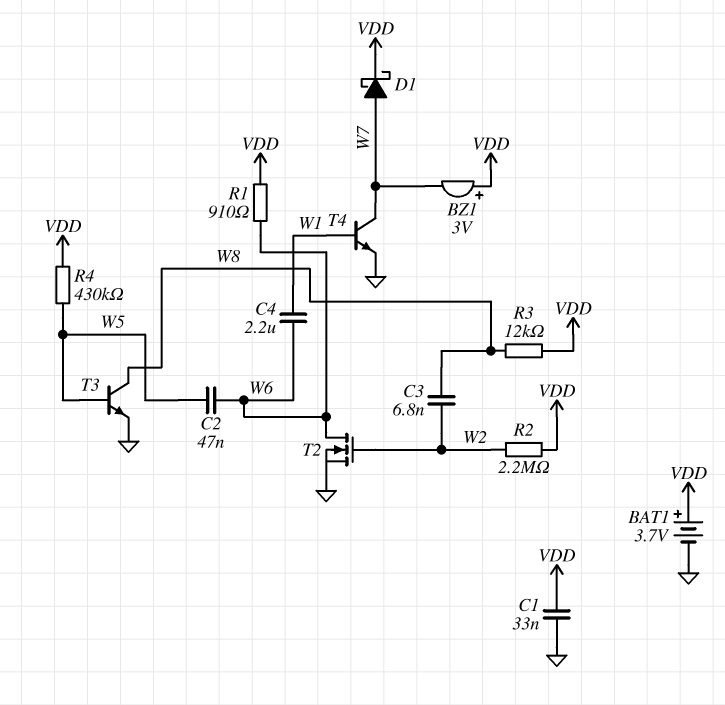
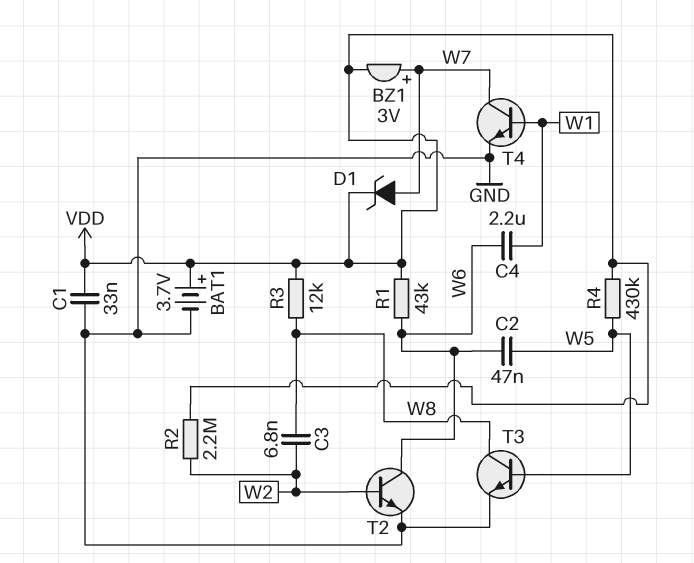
BZ1: buzzer 3V (plus VDD, minus W7) -> buzzer 3V (plus W7, minus VDD)
D1: schottky (A W7, K VDD) -> zener (A W7, K VDD)
R1: 910 (VDD, W6) -> 43k (VDD, W6)
T2: NMOS (G W2, D W6, S GND) -> NPN (B W2, C W6, E GND)

